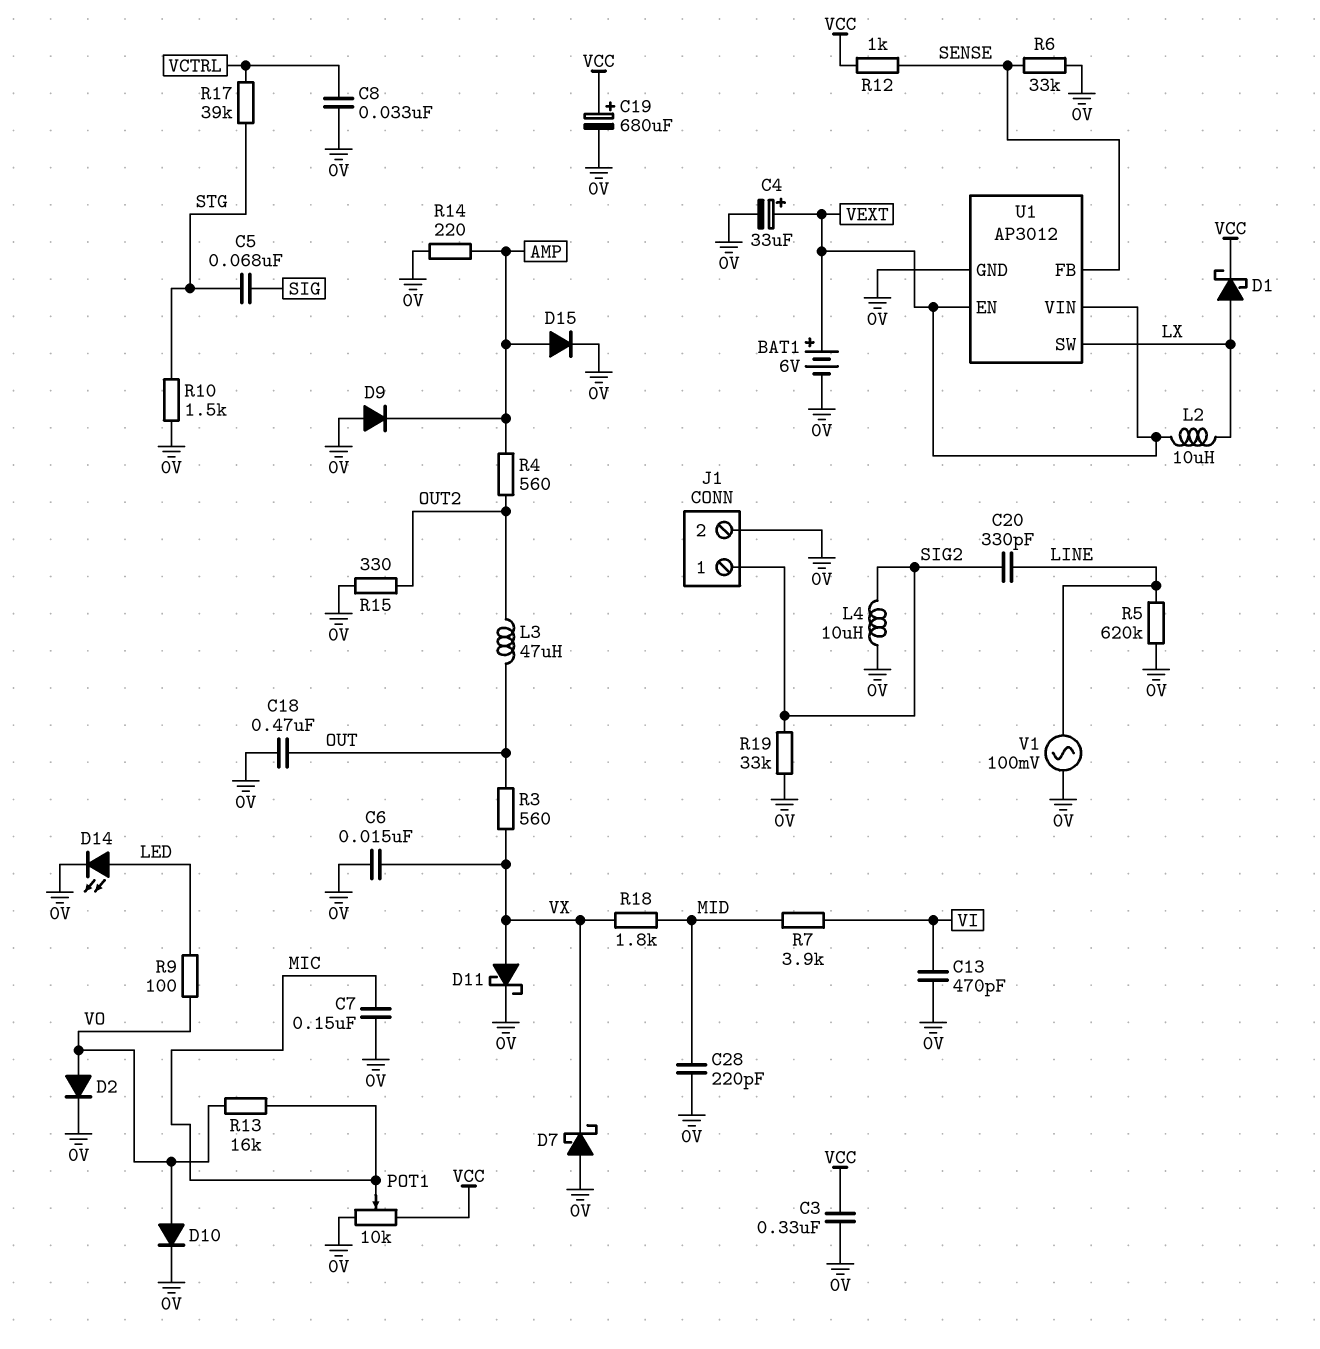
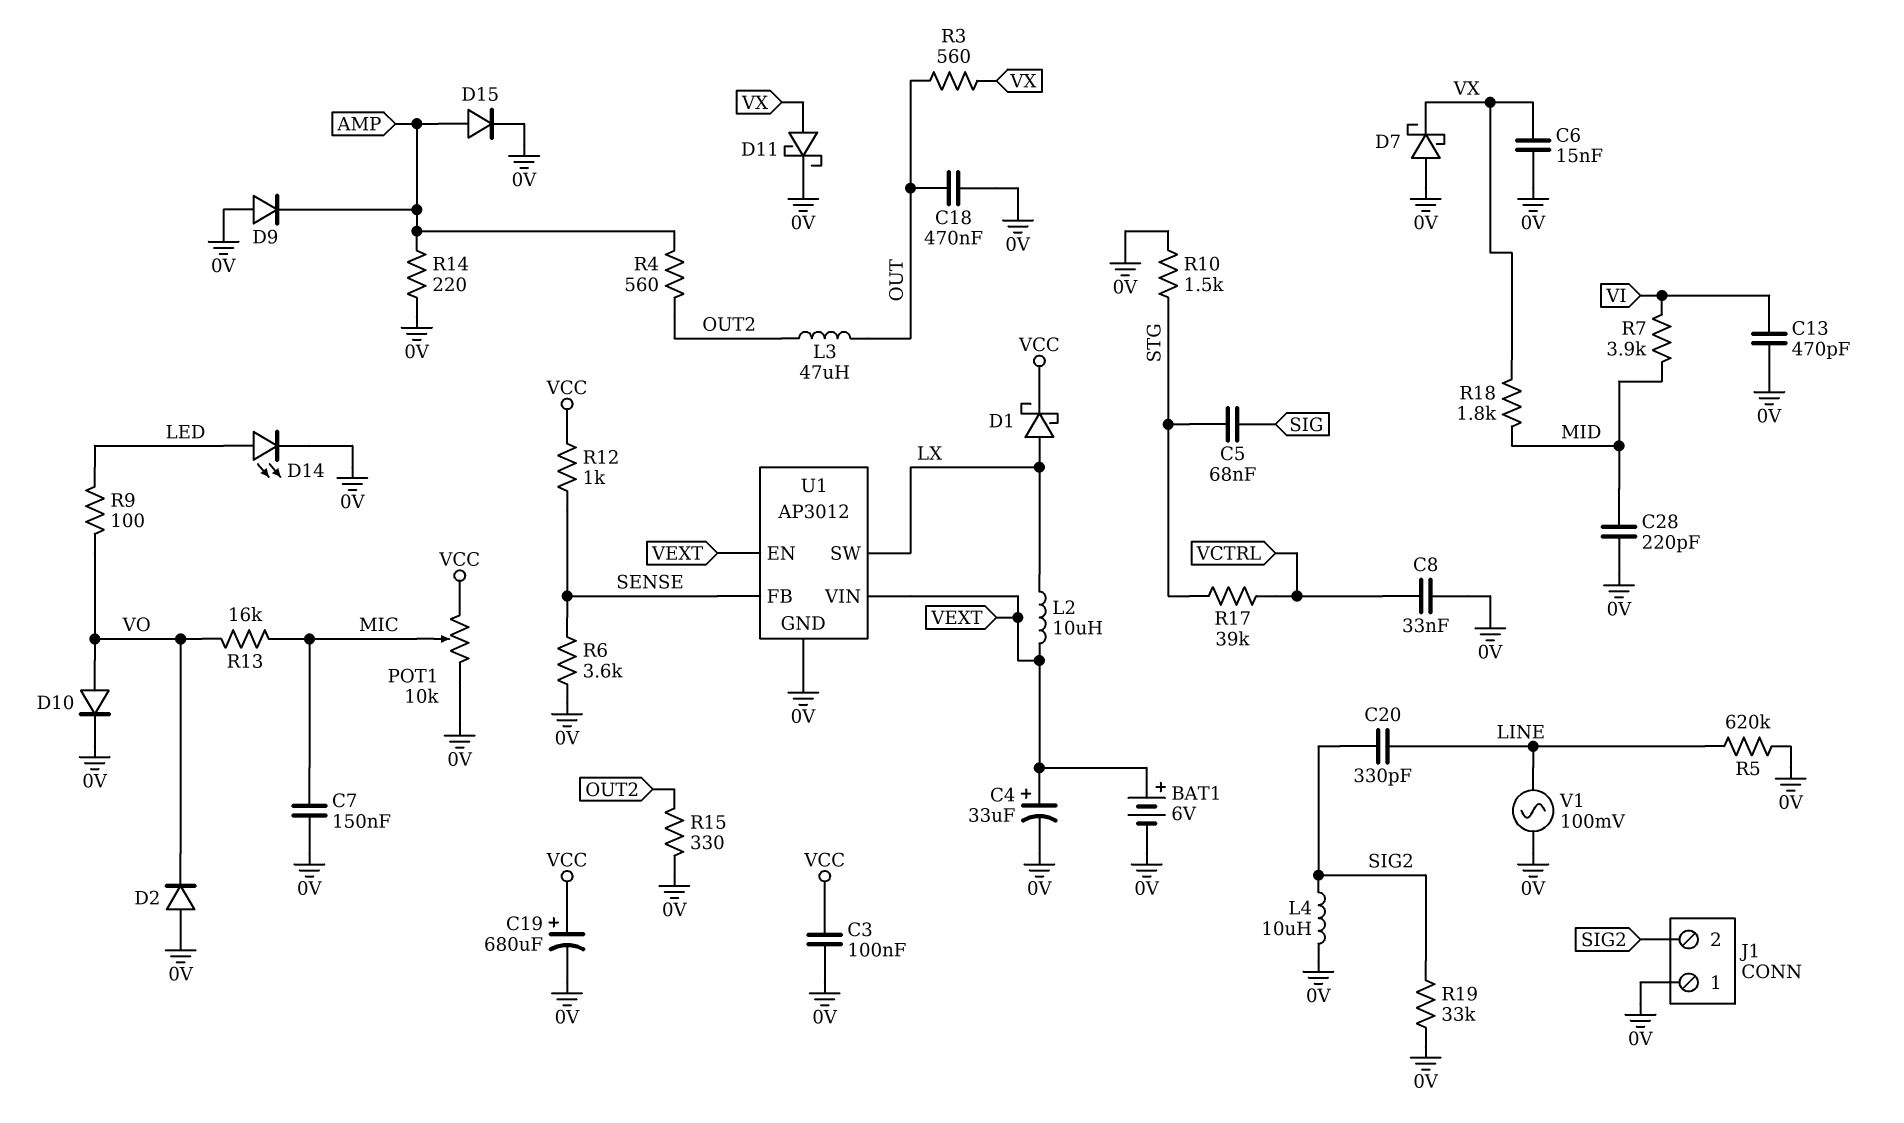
C3: 330nF (0V, VCC) -> 100nF (0V, VCC)
D2: diode (A VO, K 0V) -> diode (A 0V, K VO)
J1 pin 1: SIG2 -> 0V
J1 pin 2: 0V -> SIG2
R6: 33k (0V, SENSE) -> 3.6k (0V, SENSE)

